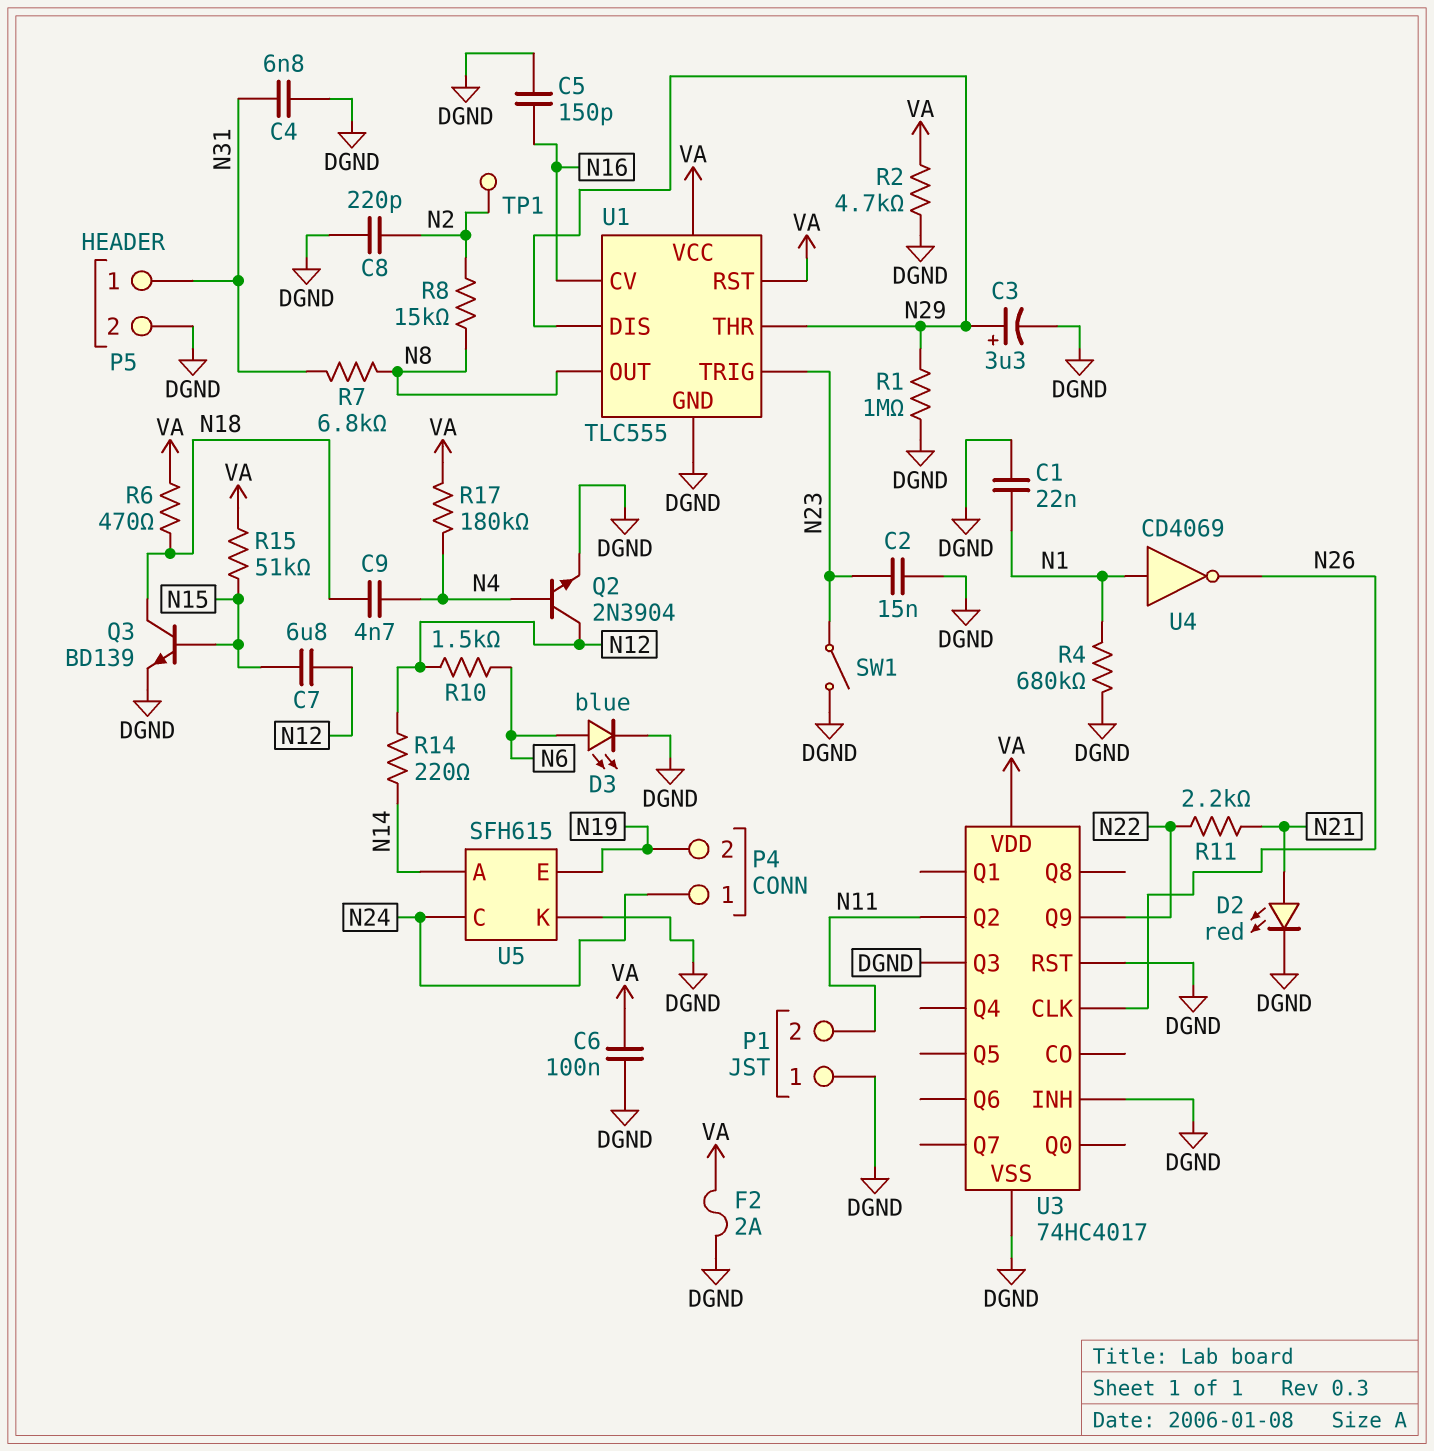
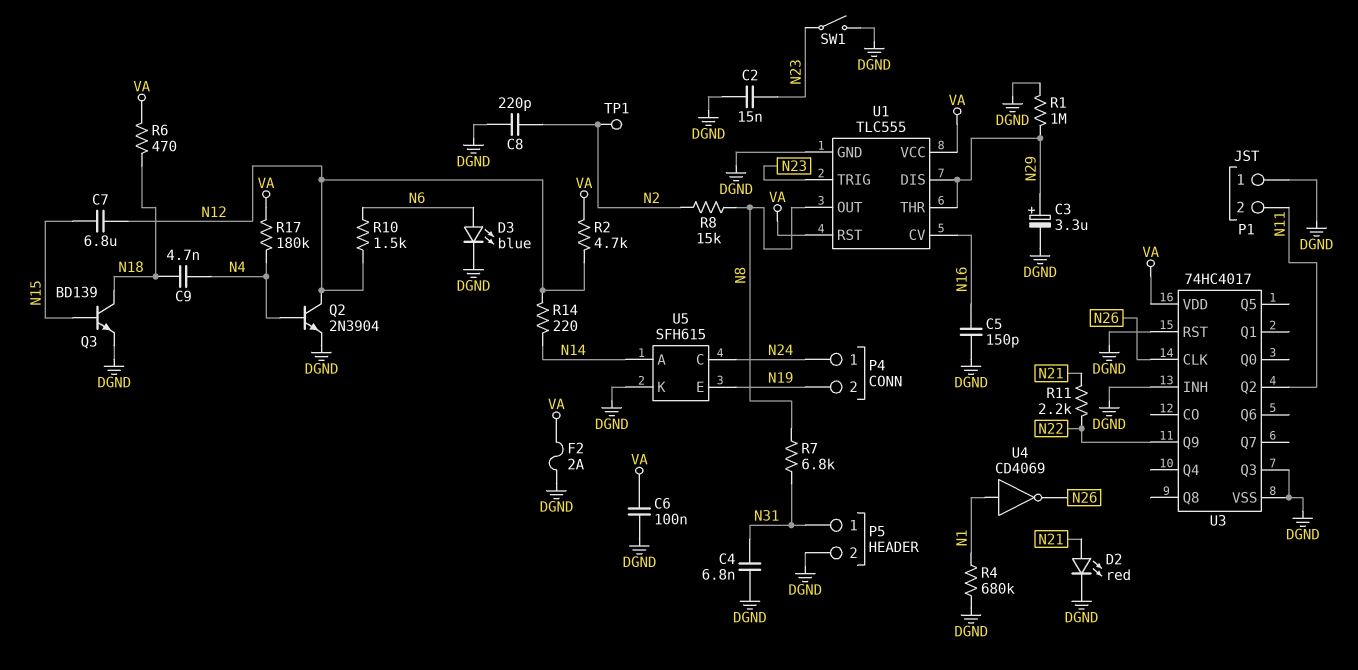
C1: 22nF (DGND, N1) -> none
R2: 4.7k (DGND, VA) -> 4.7k (N12, VA)
R15: 51k (N15, VA) -> none

